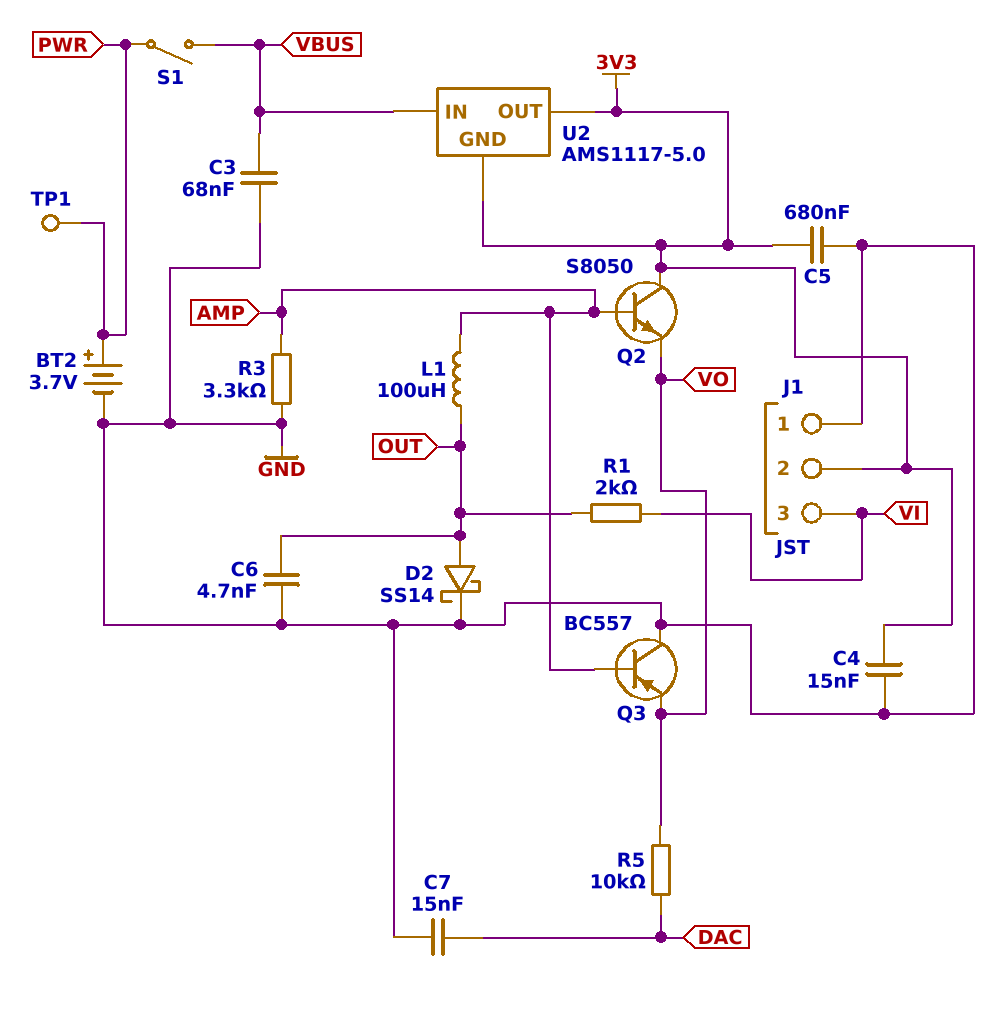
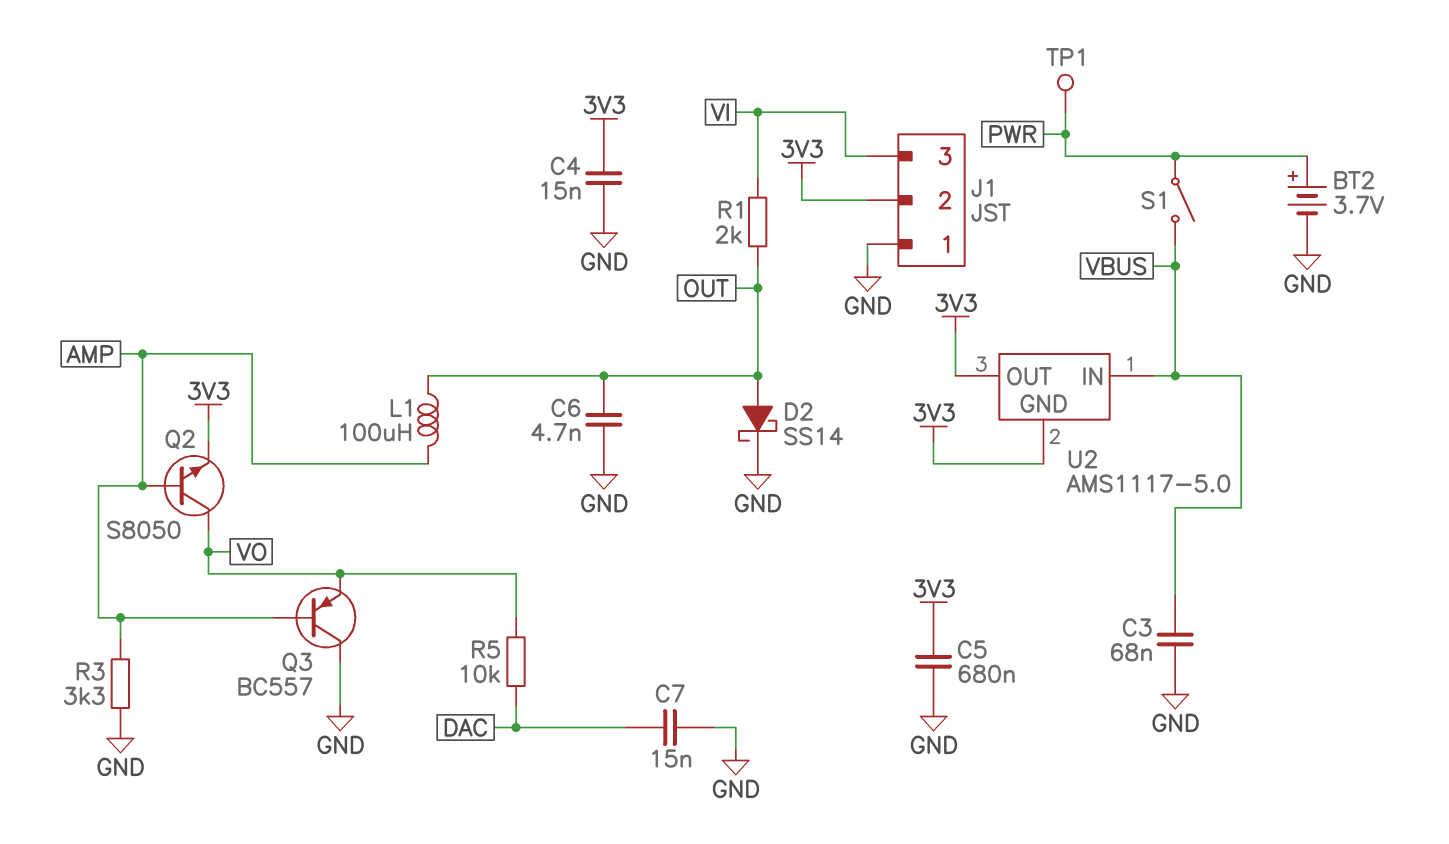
Q2: NPN S8050 (B AMP, C 3V3, E VO) -> NPN S8050 (B AMP, C VO, E 3V3)

